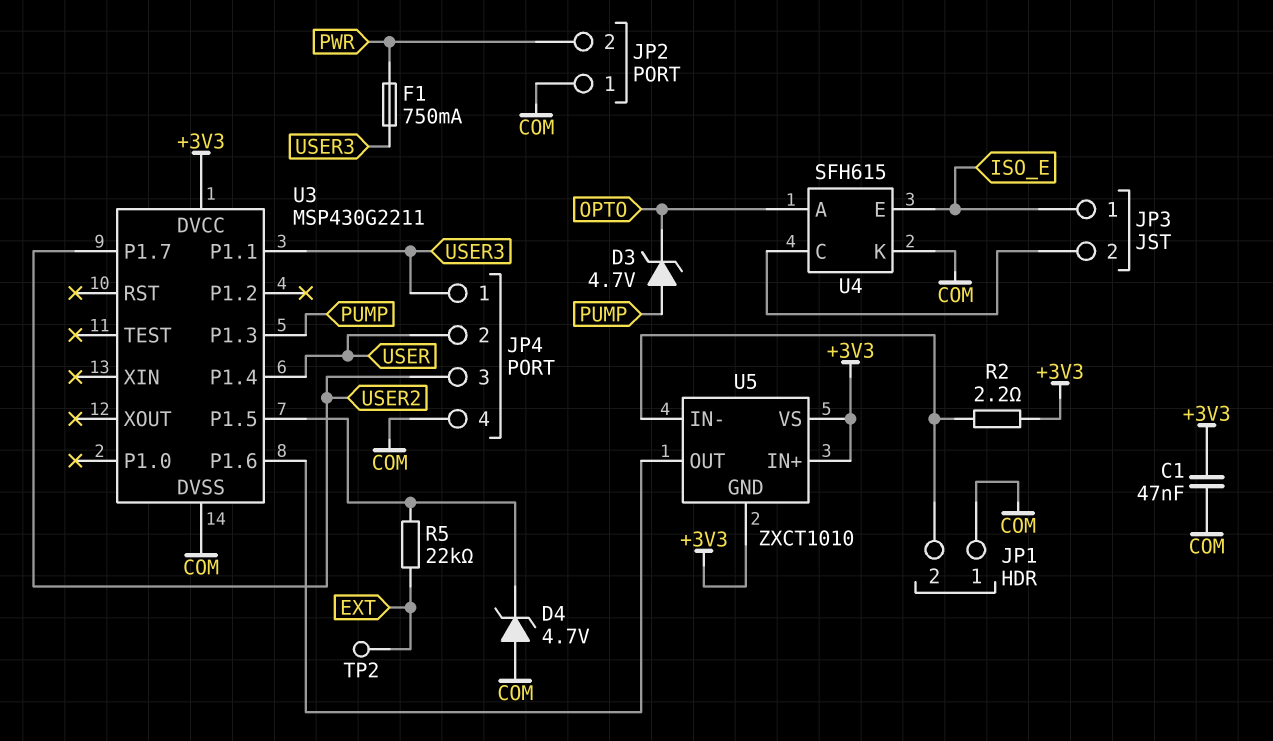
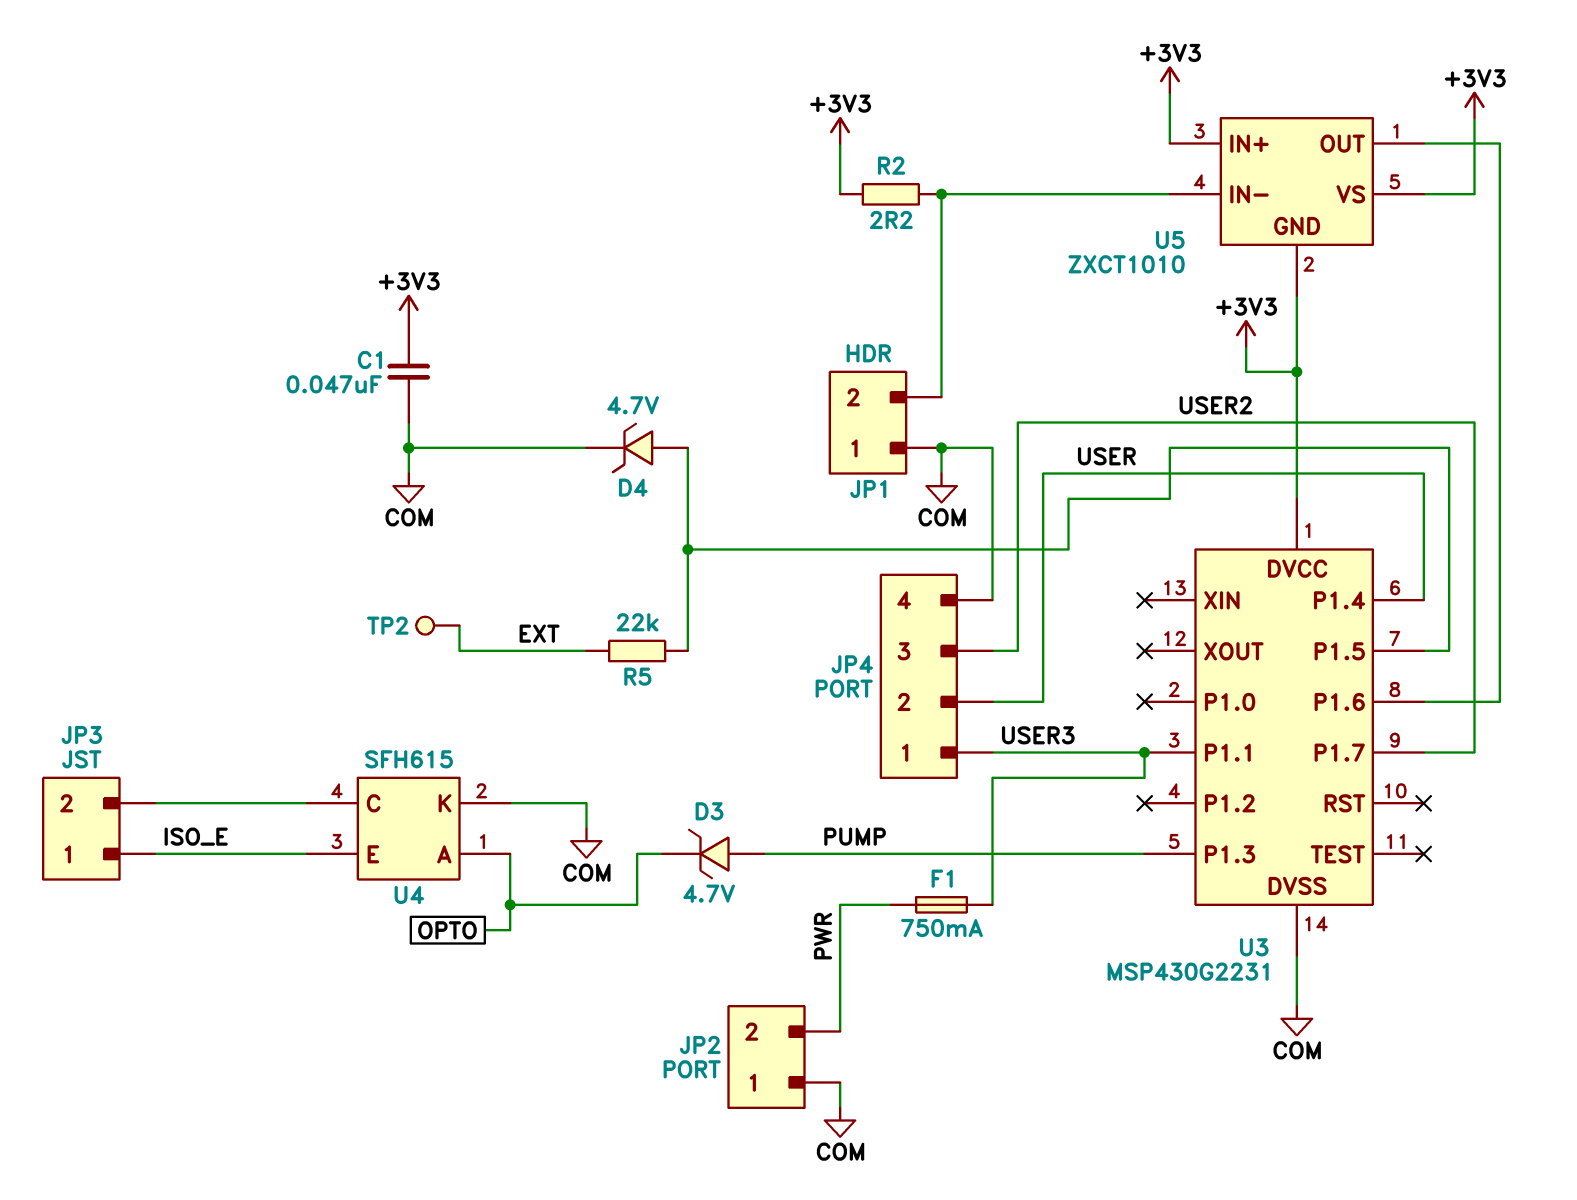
D4: zener 4.7V (A COM, K U3/P1.5) -> zener 4.7V (A U3/P1.5, K COM)
U3: MSP430G2211 -> MSP430G2231

